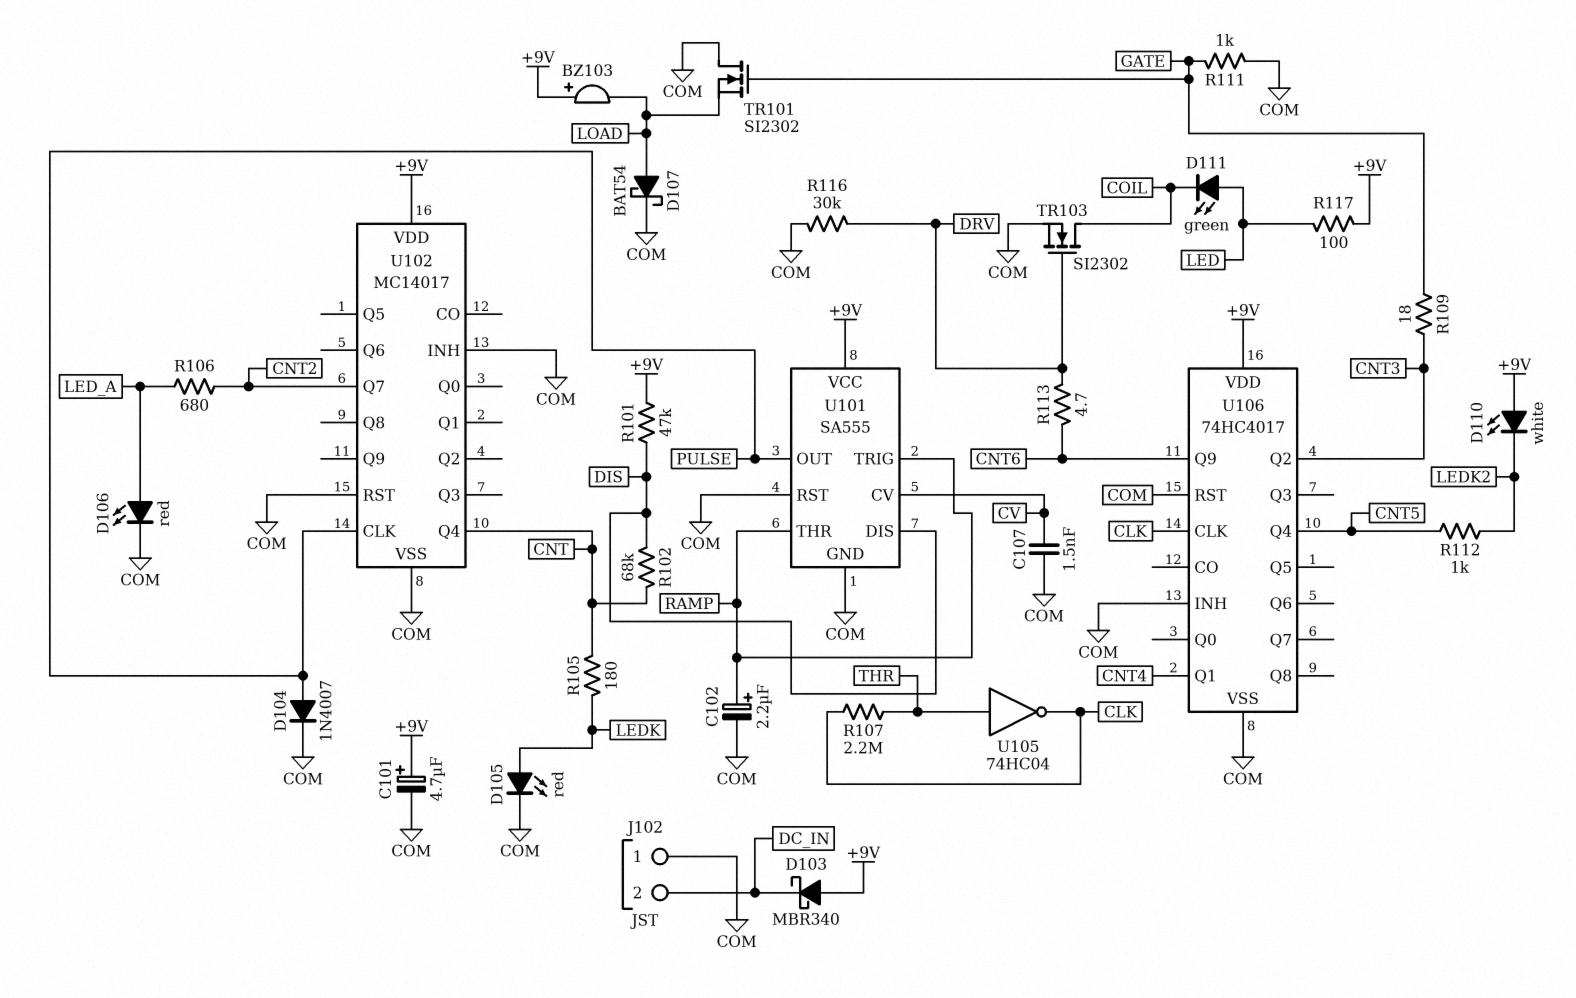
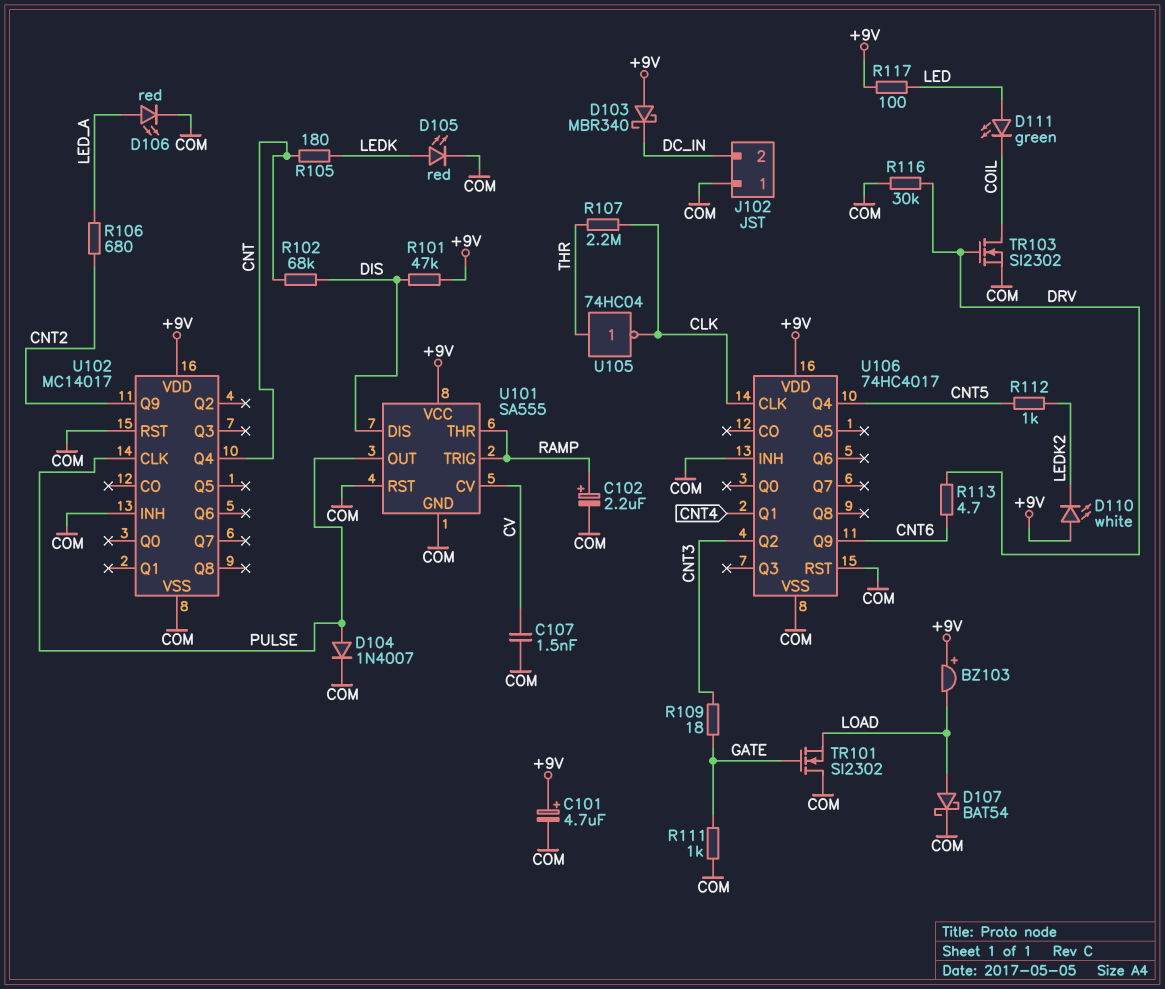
U102 pin Q7: CNT2 -> none
U102 pin Q9: none -> CNT2

